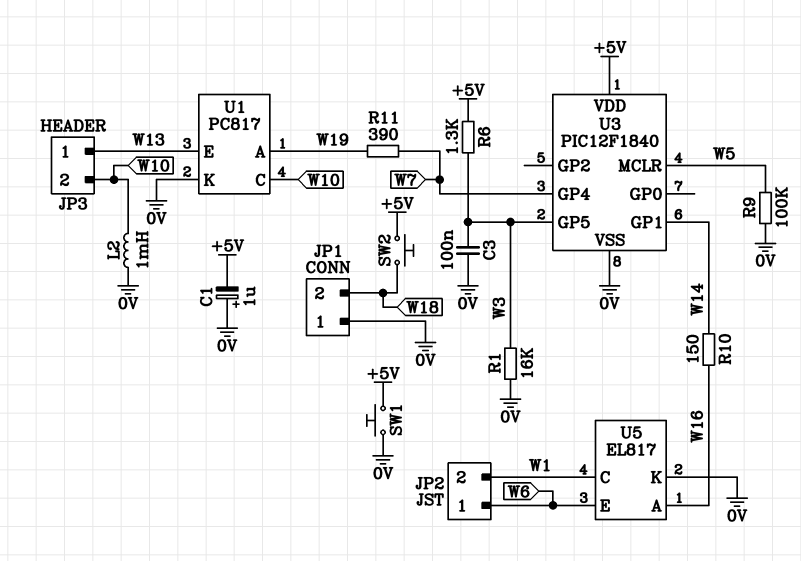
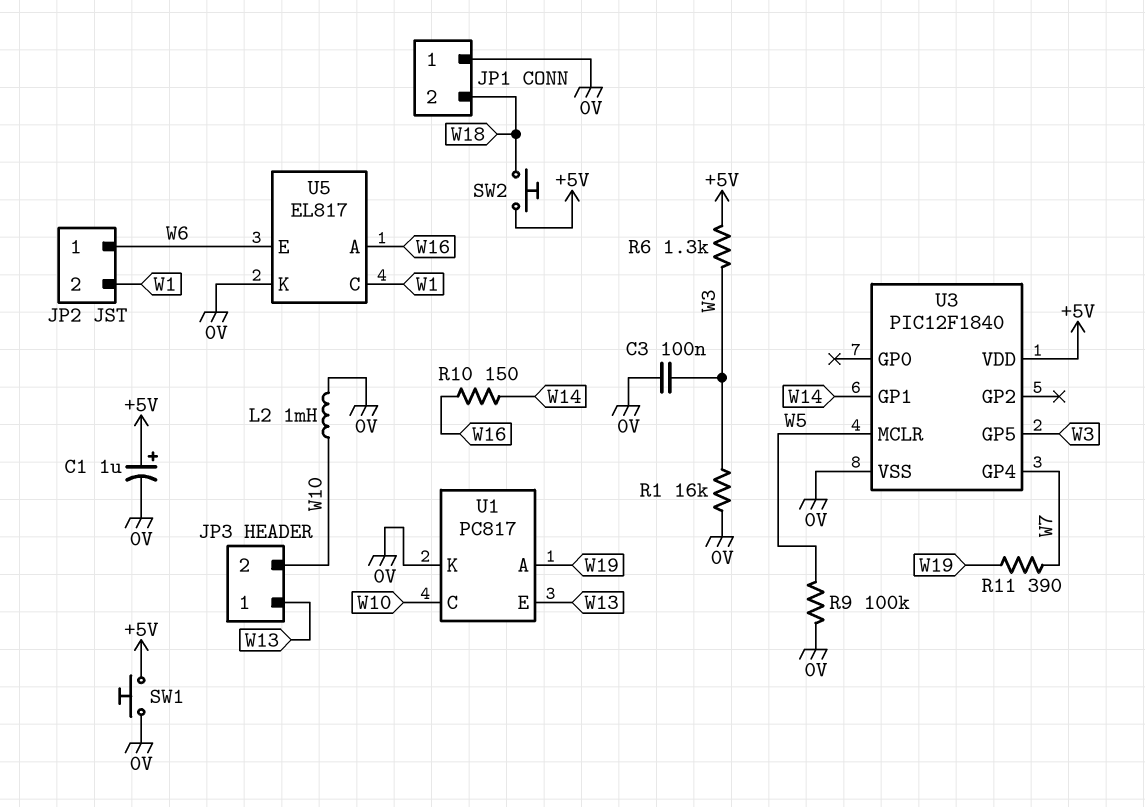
C1: 1uF (plus 0V, minus +5V) -> 1uF (plus +5V, minus 0V)

